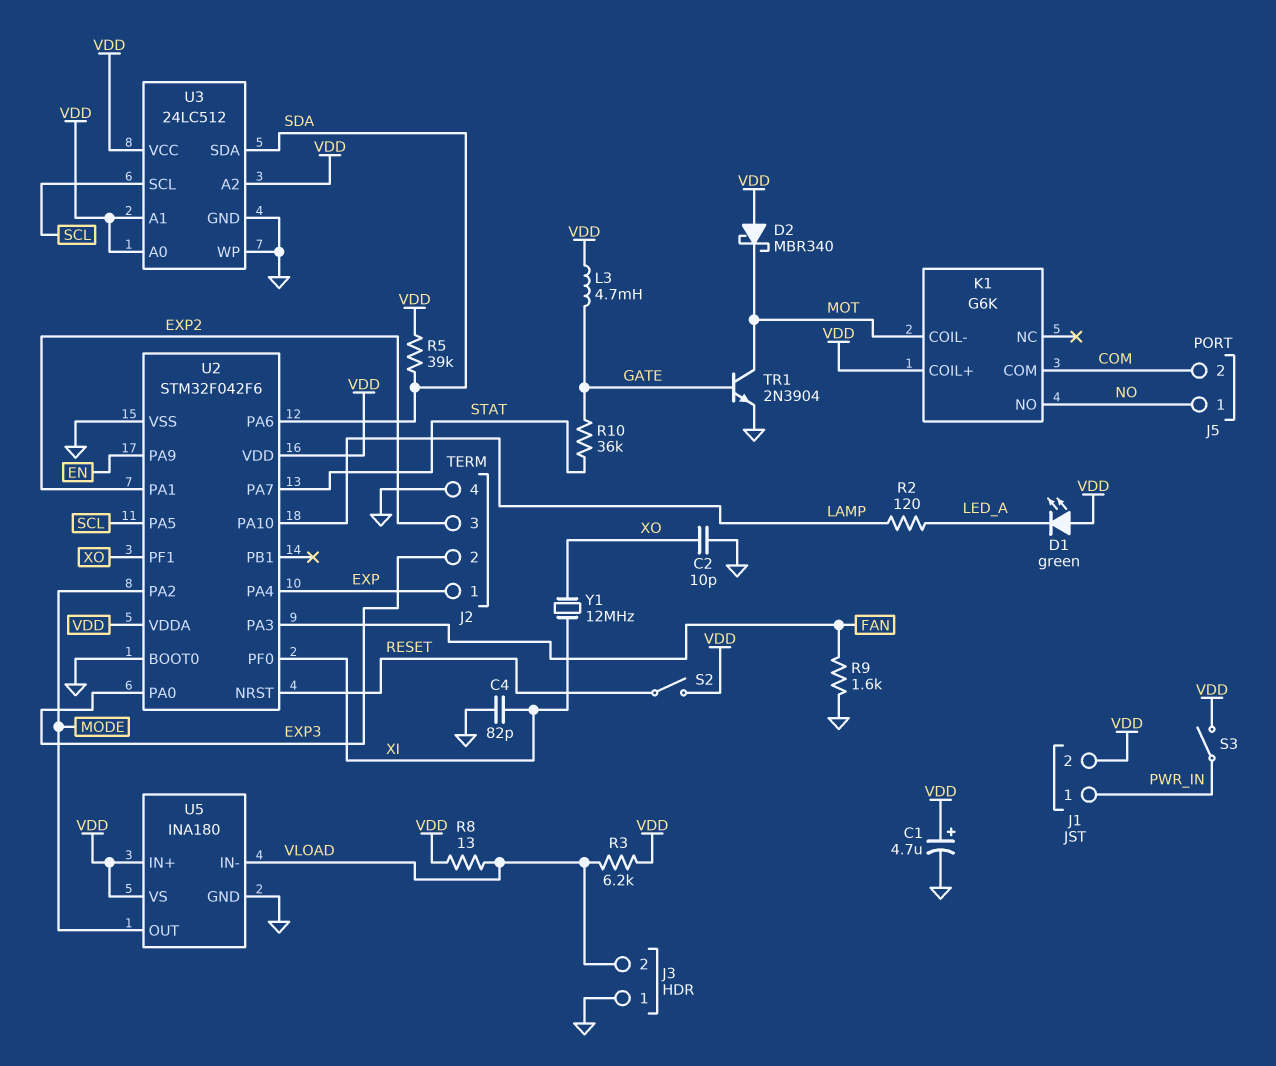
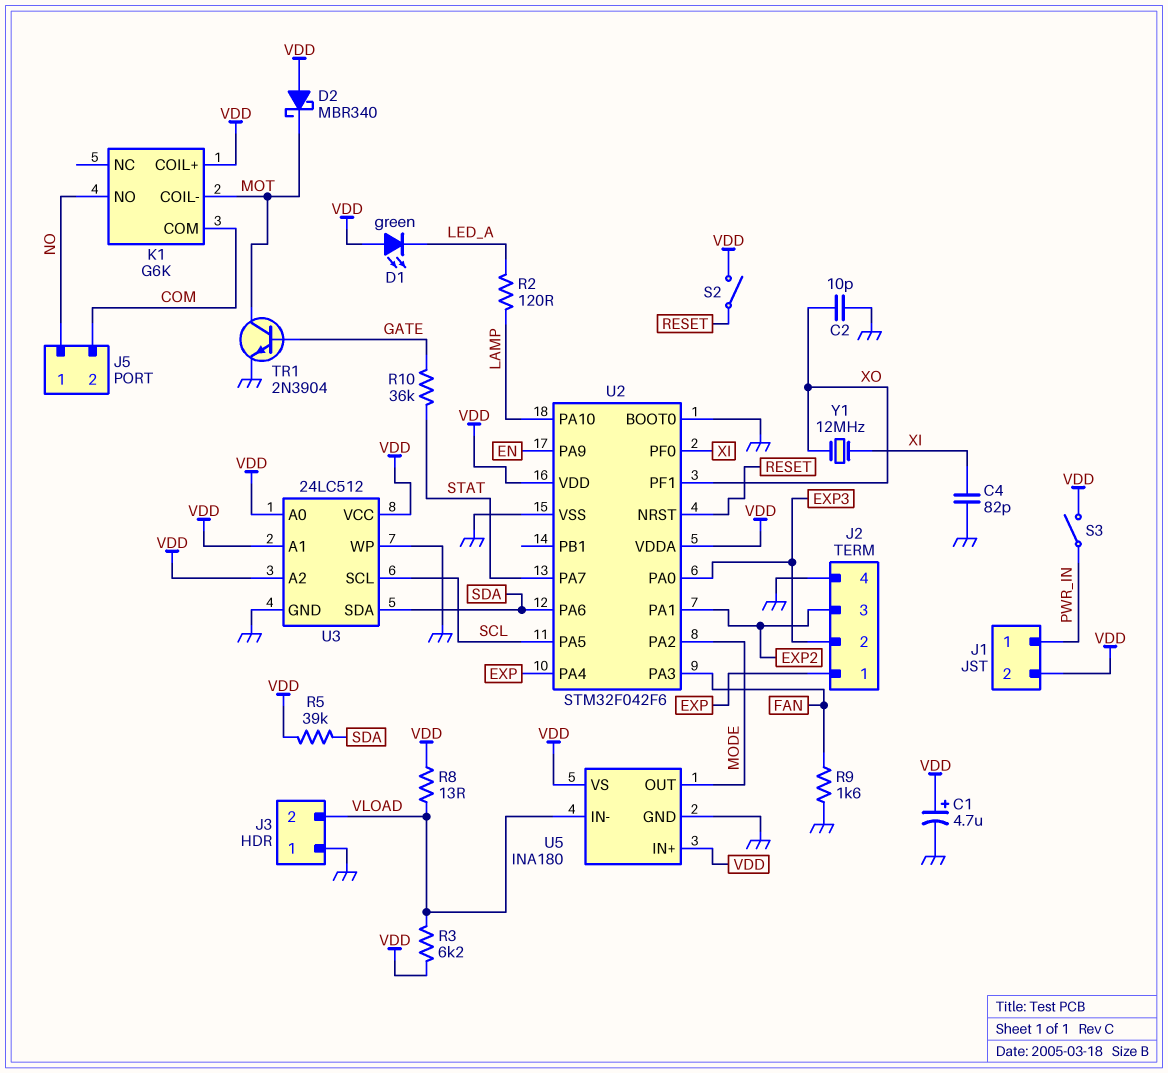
L3: 4.7mH (GATE, VDD) -> none

